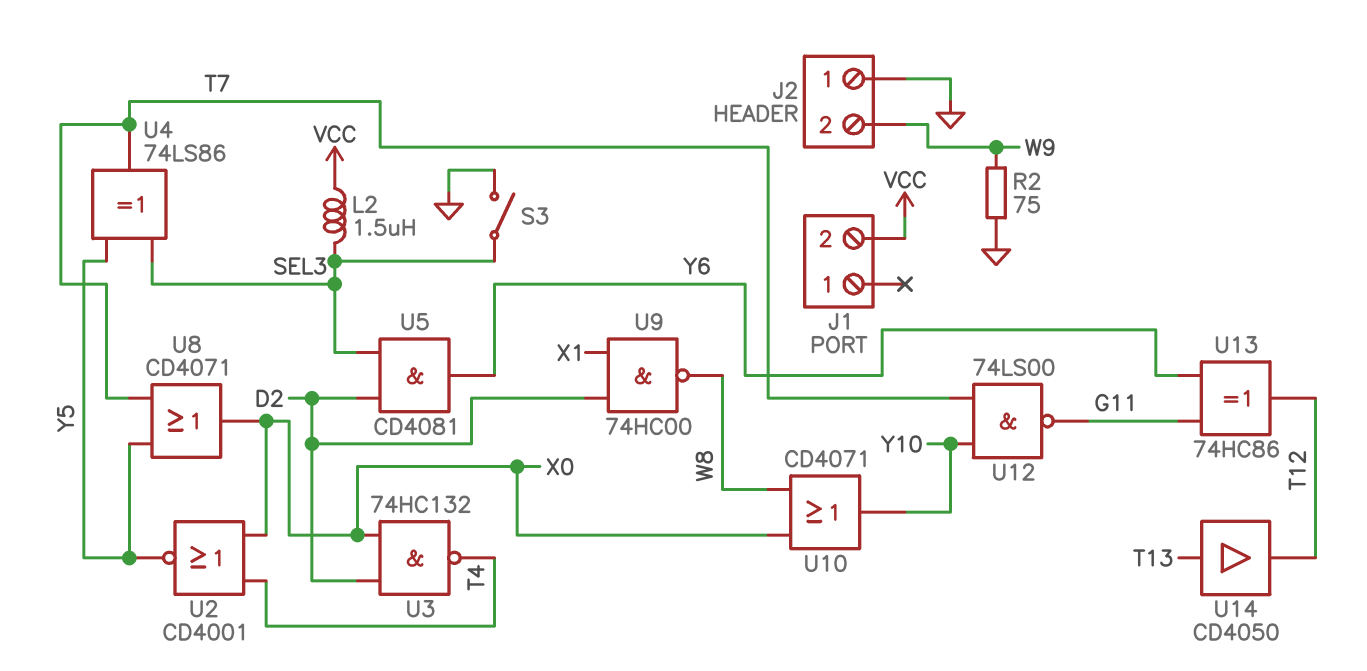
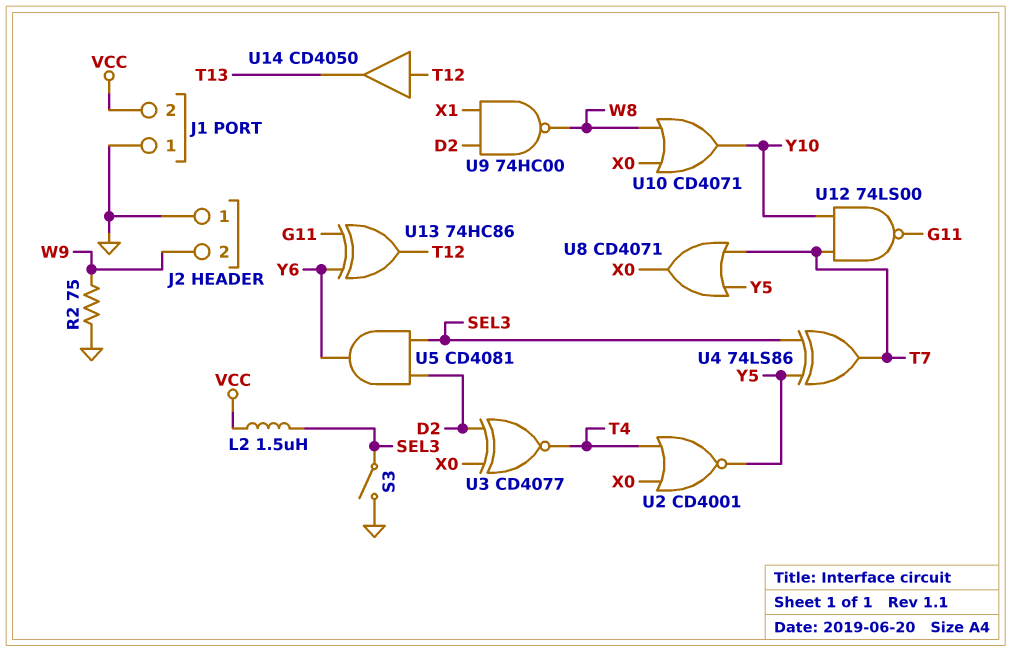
J1 pin 1: none -> GND
U3: NAND 74HC132 (in D2, in X0, out T4) -> XNOR CD4077 (in D2, in X0, out T4)
U14: buffer CD4050 (in T13, out T12) -> buffer CD4050 (in T12, out T13)

